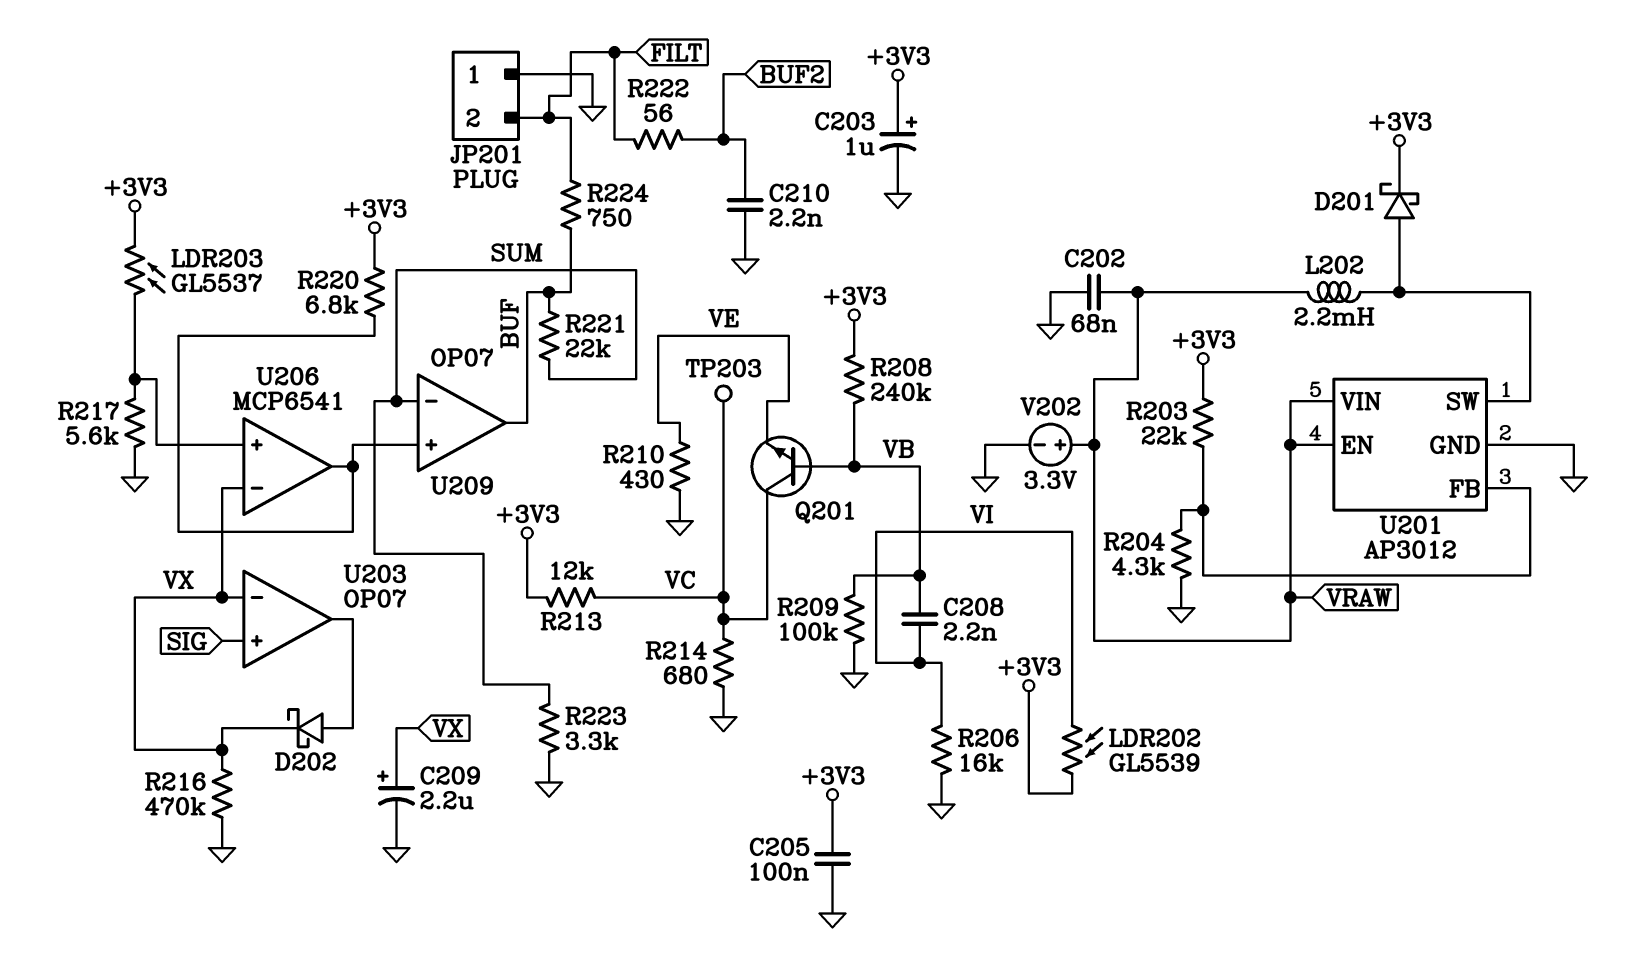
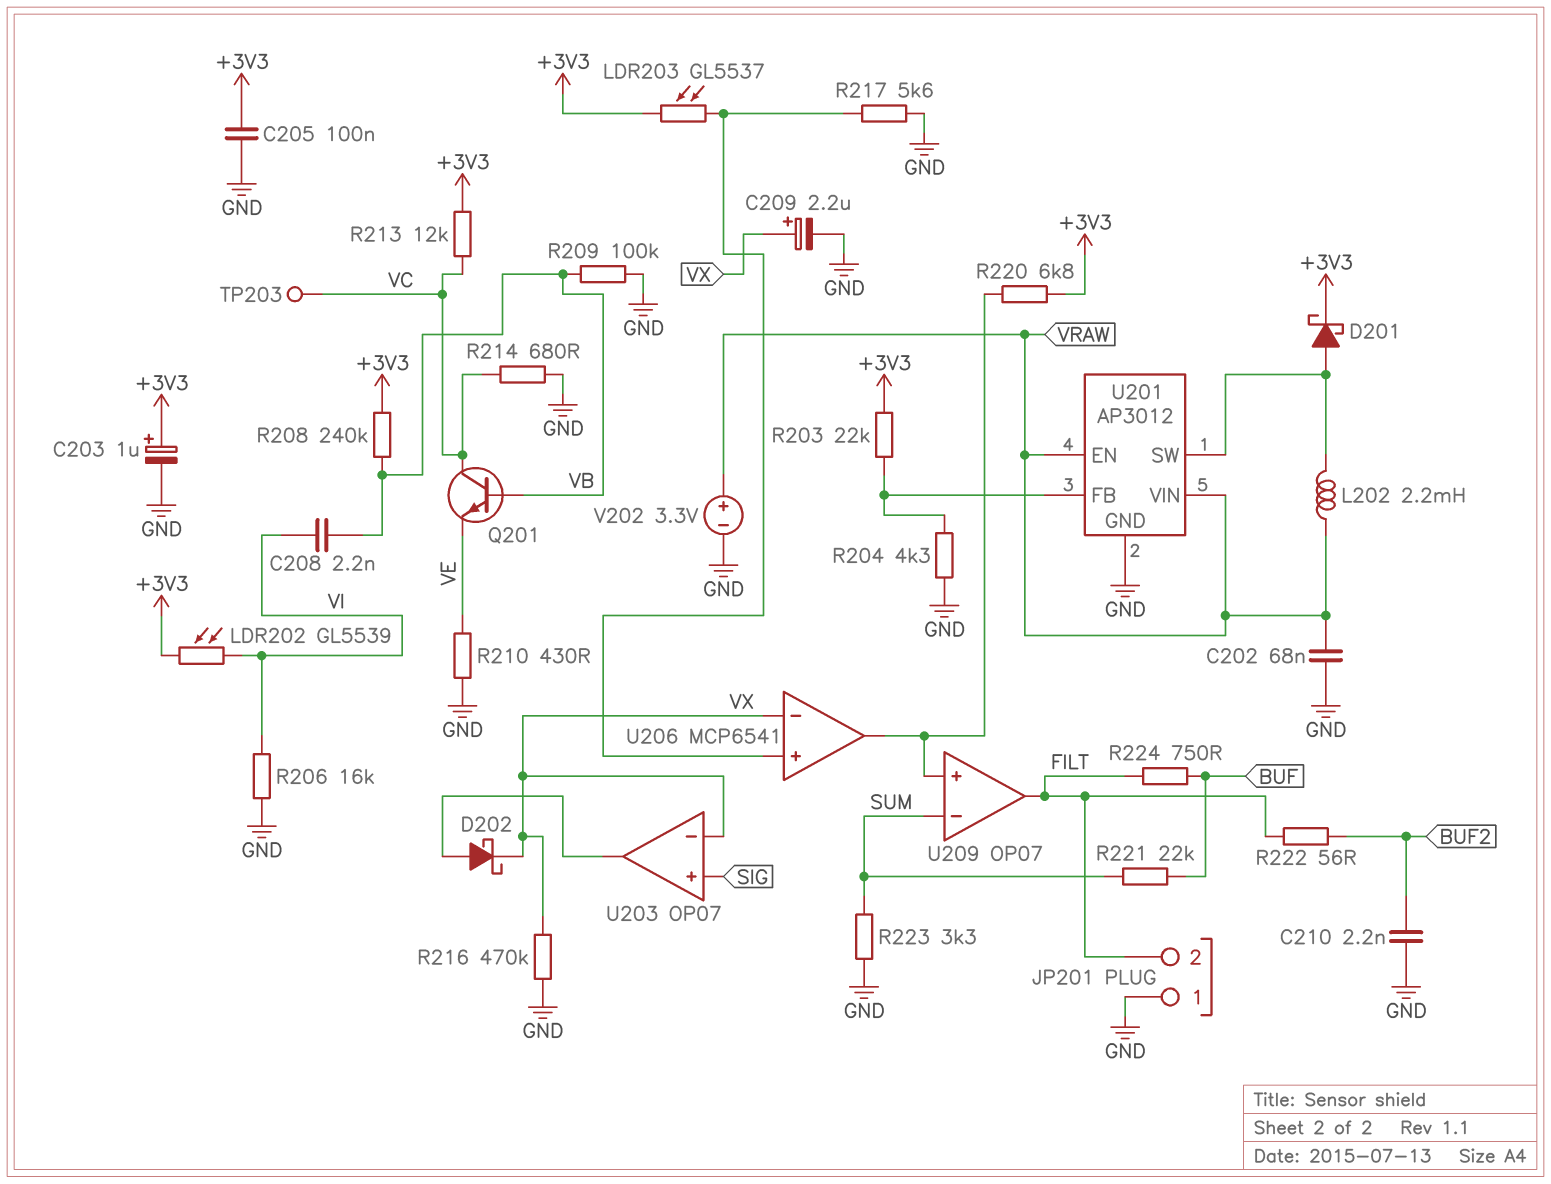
U209 pin out: BUF -> FILT

